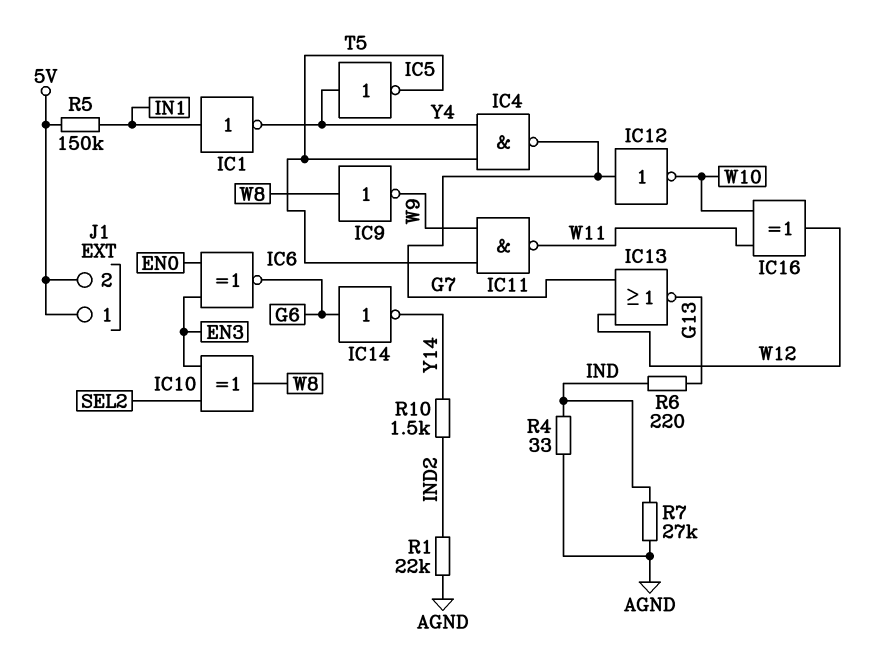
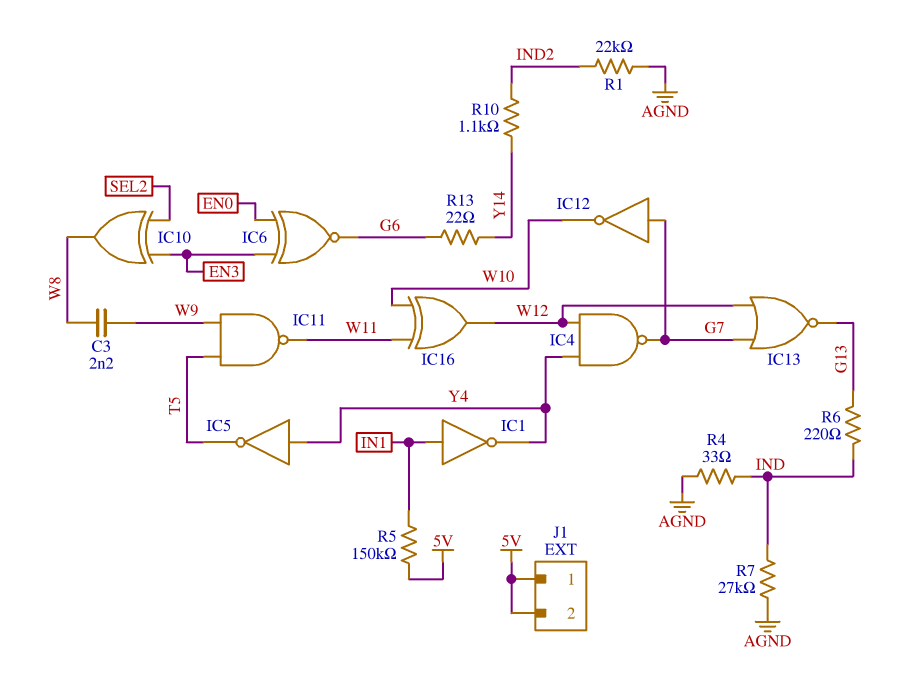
C3: none -> 2.2nF (W8, W9)
IC4: NAND (in T5, in Y4, out G7) -> NAND (in W12, in Y4, out G7)
IC9: NOT (in W8, out W9) -> none
IC14: NOT (in G6, out Y14) -> none
R10: 1.5k (IND2, Y14) -> 1.1k (IND2, Y14)
R13: none -> 22 (G6, Y14)

